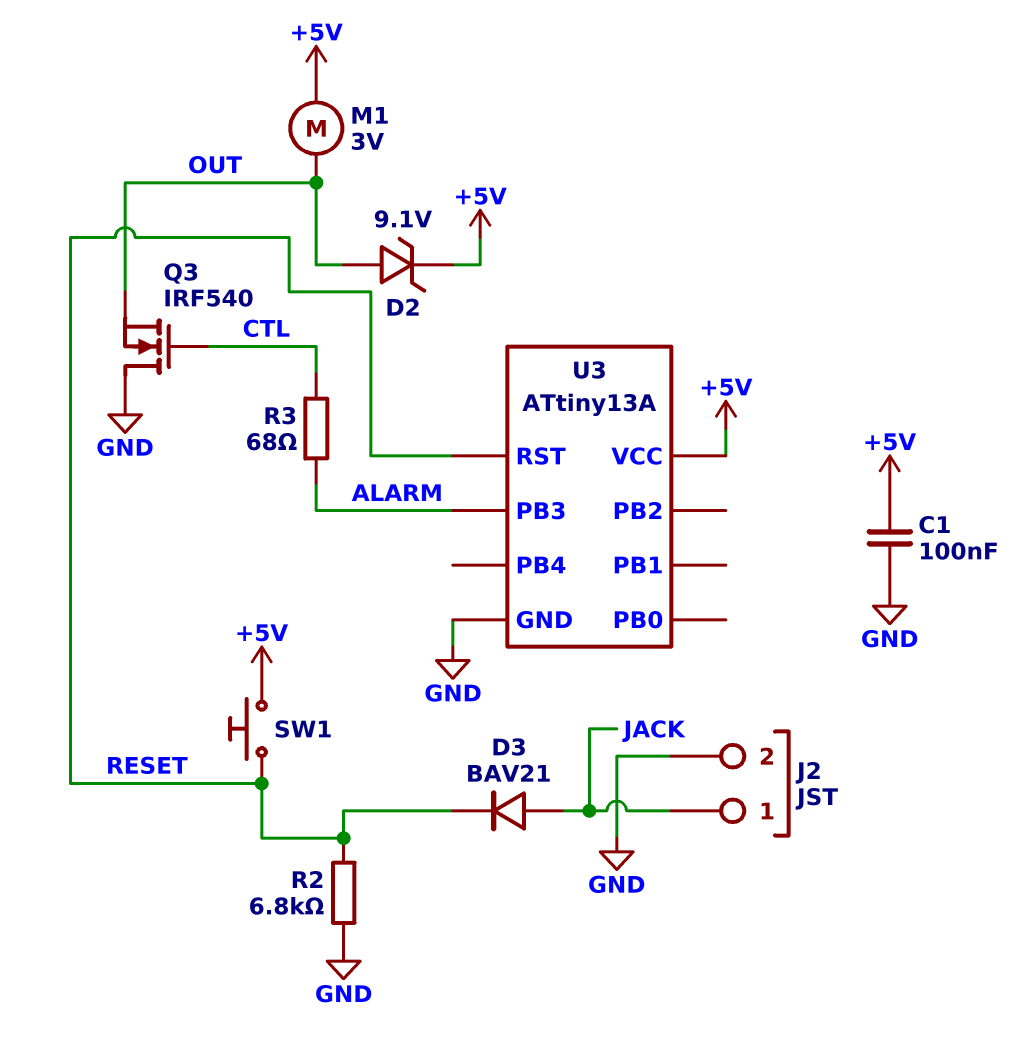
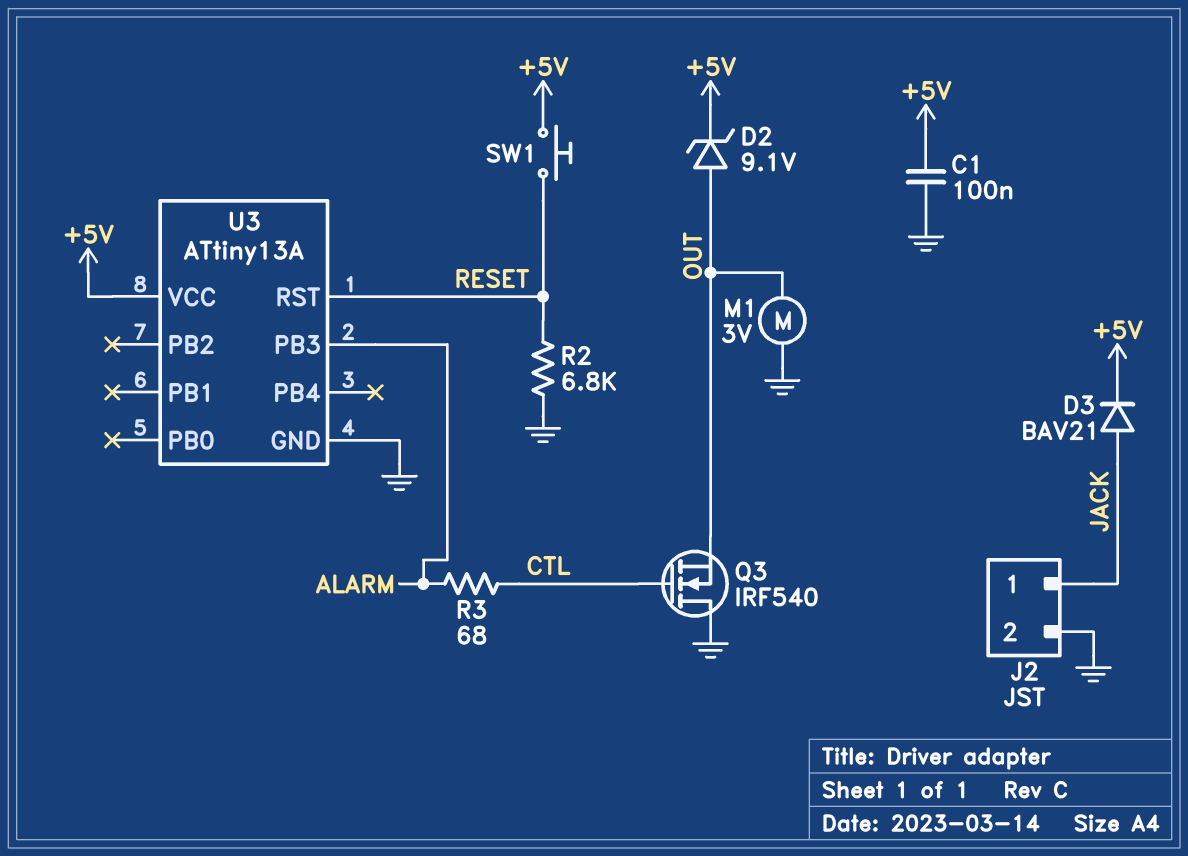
D3: diode BAV21 (A JACK, K RESET) -> diode BAV21 (A JACK, K +5V)
M1: motor 3V (+5V, OUT) -> motor 3V (GND, OUT)

